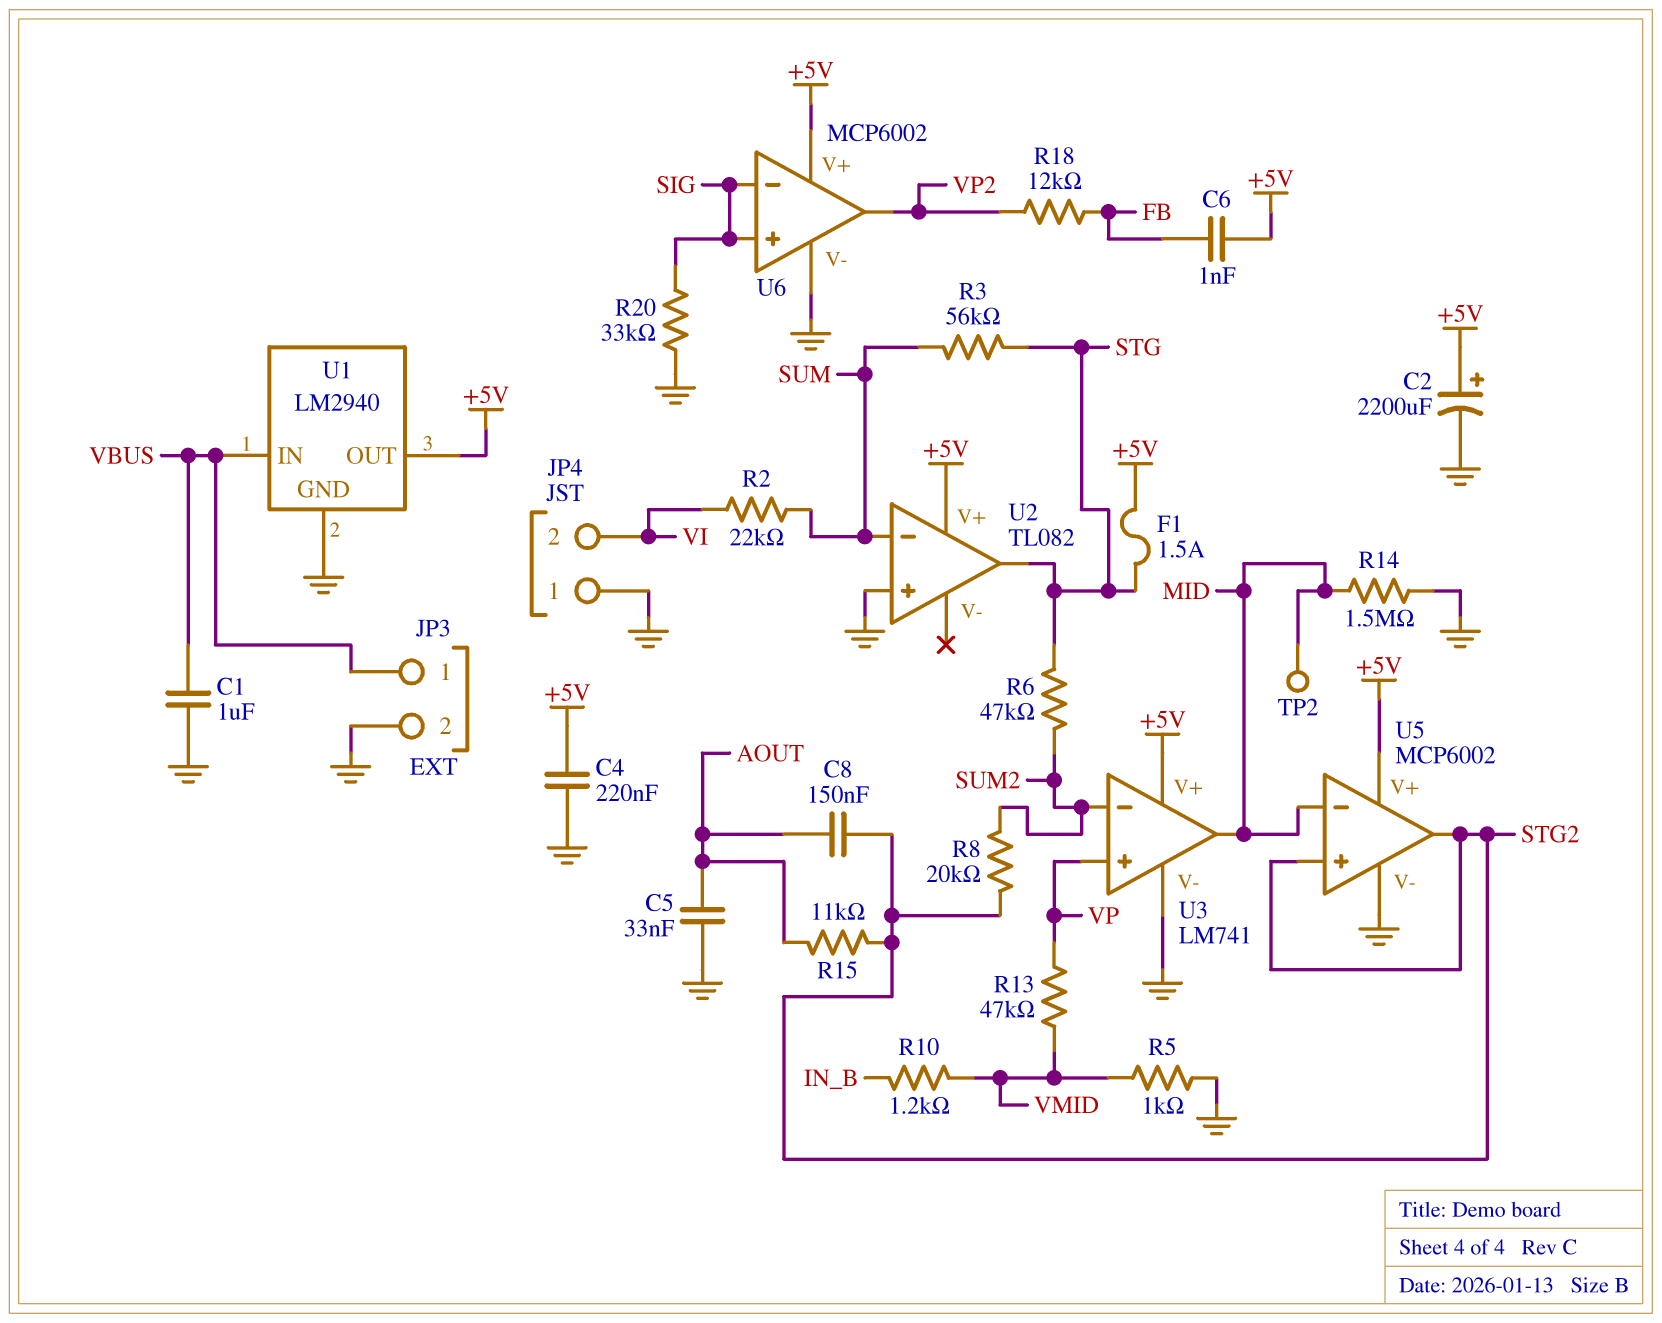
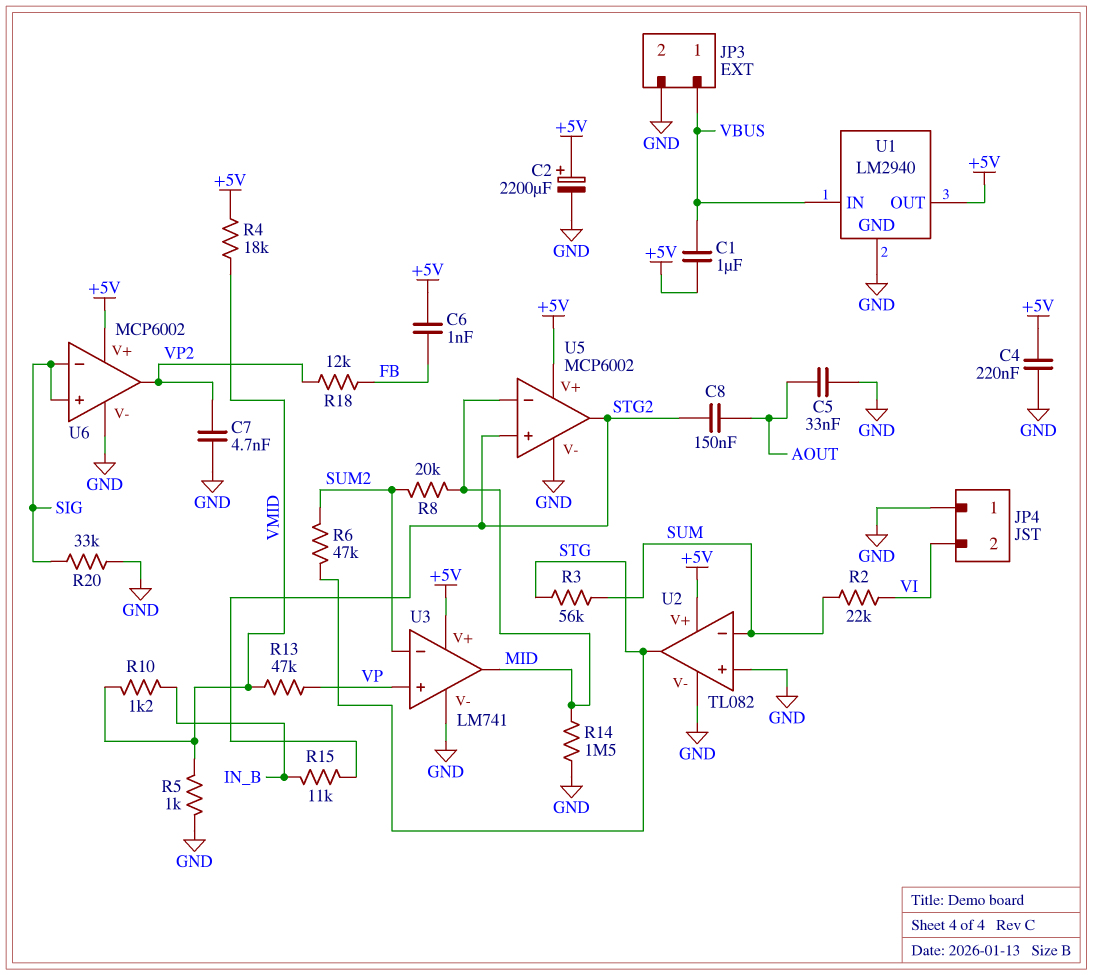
C1: 1uF (GND, VBUS) -> 1uF (+5V, VBUS)
C7: none -> 4.7nF (GND, VP2)
F1: 1.5A (+5V, STG) -> none
R4: none -> 18k (+5V, VMID)
R8: 20k (STG2, SUM2) -> 20k (MID, SUM2)
R15: 11k (AOUT, STG2) -> 11k (IN_B, STG2)
TP2: test point (MID) -> none
U2 pin V-: none -> GND

